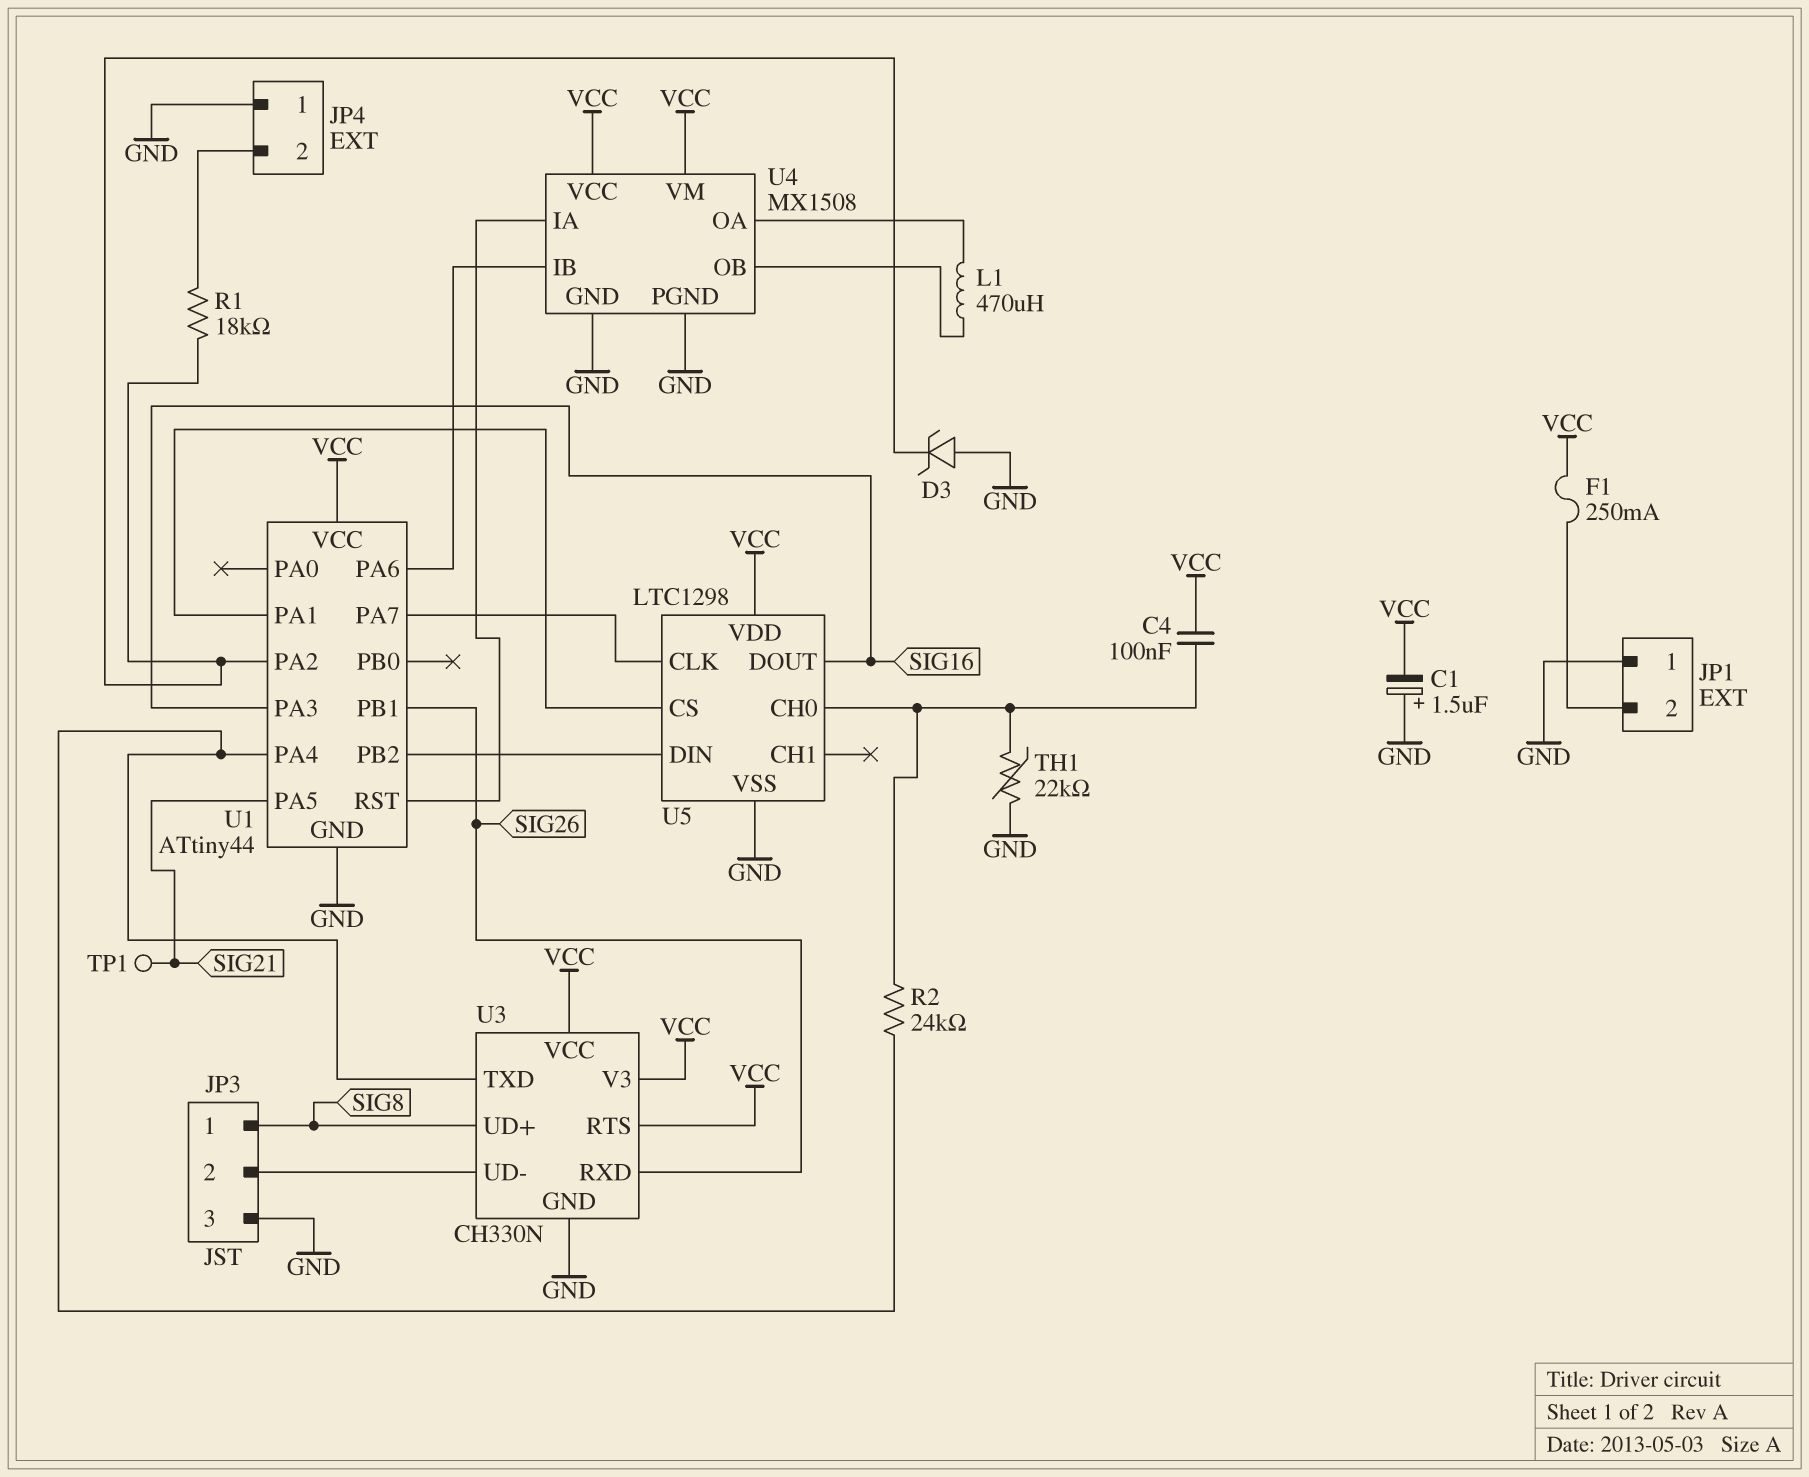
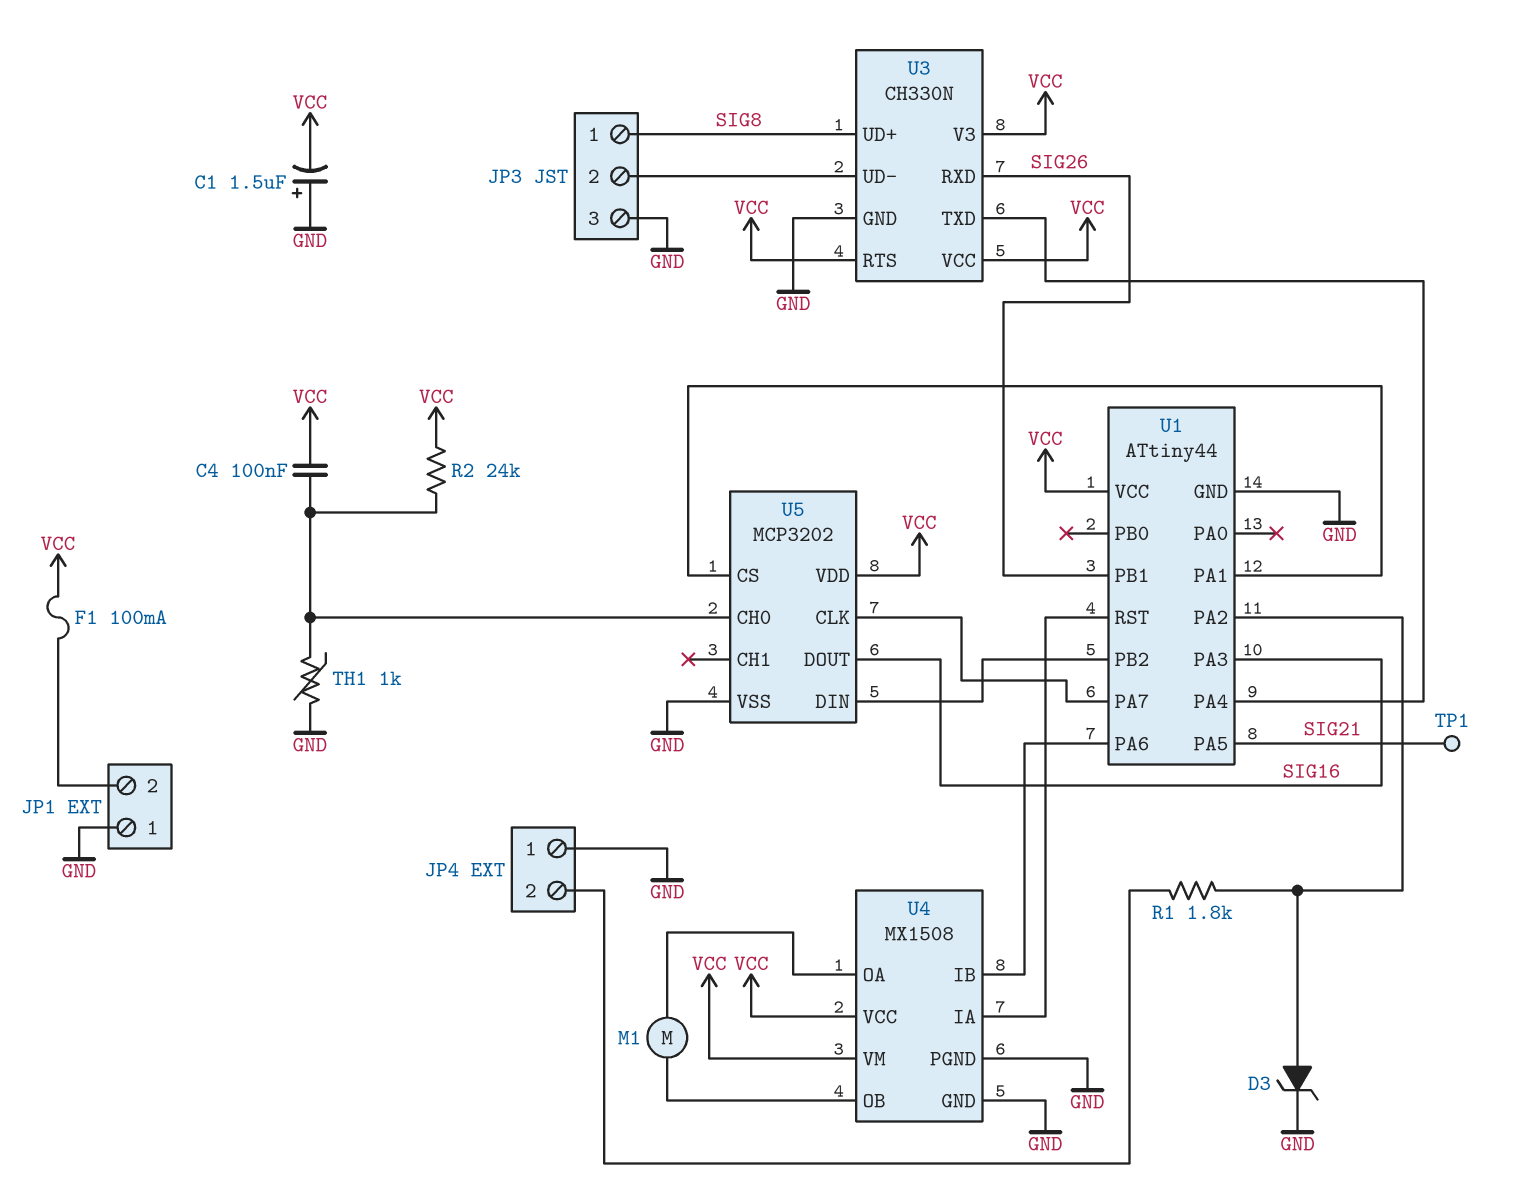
D3: zener (A GND, K U1/PA2) -> zener (A U1/PA2, K GND)
F1: 250mA (JP1/2, VCC) -> 100mA (JP1/2, VCC)
L1: 470uH (U4/OA, U4/OB) -> none
M1: none -> motor (U4/OA, U4/OB)
R1: 18k (JP4/2, U1/PA2) -> 1.8k (JP4/2, U1/PA2)
R2: 24k (U1/PA4, U5/CH0) -> 24k (U5/CH0, VCC)
TH1: 22k (GND, U5/CH0) -> 1k (GND, U5/CH0)
U5: LTC1298 -> MCP3202

